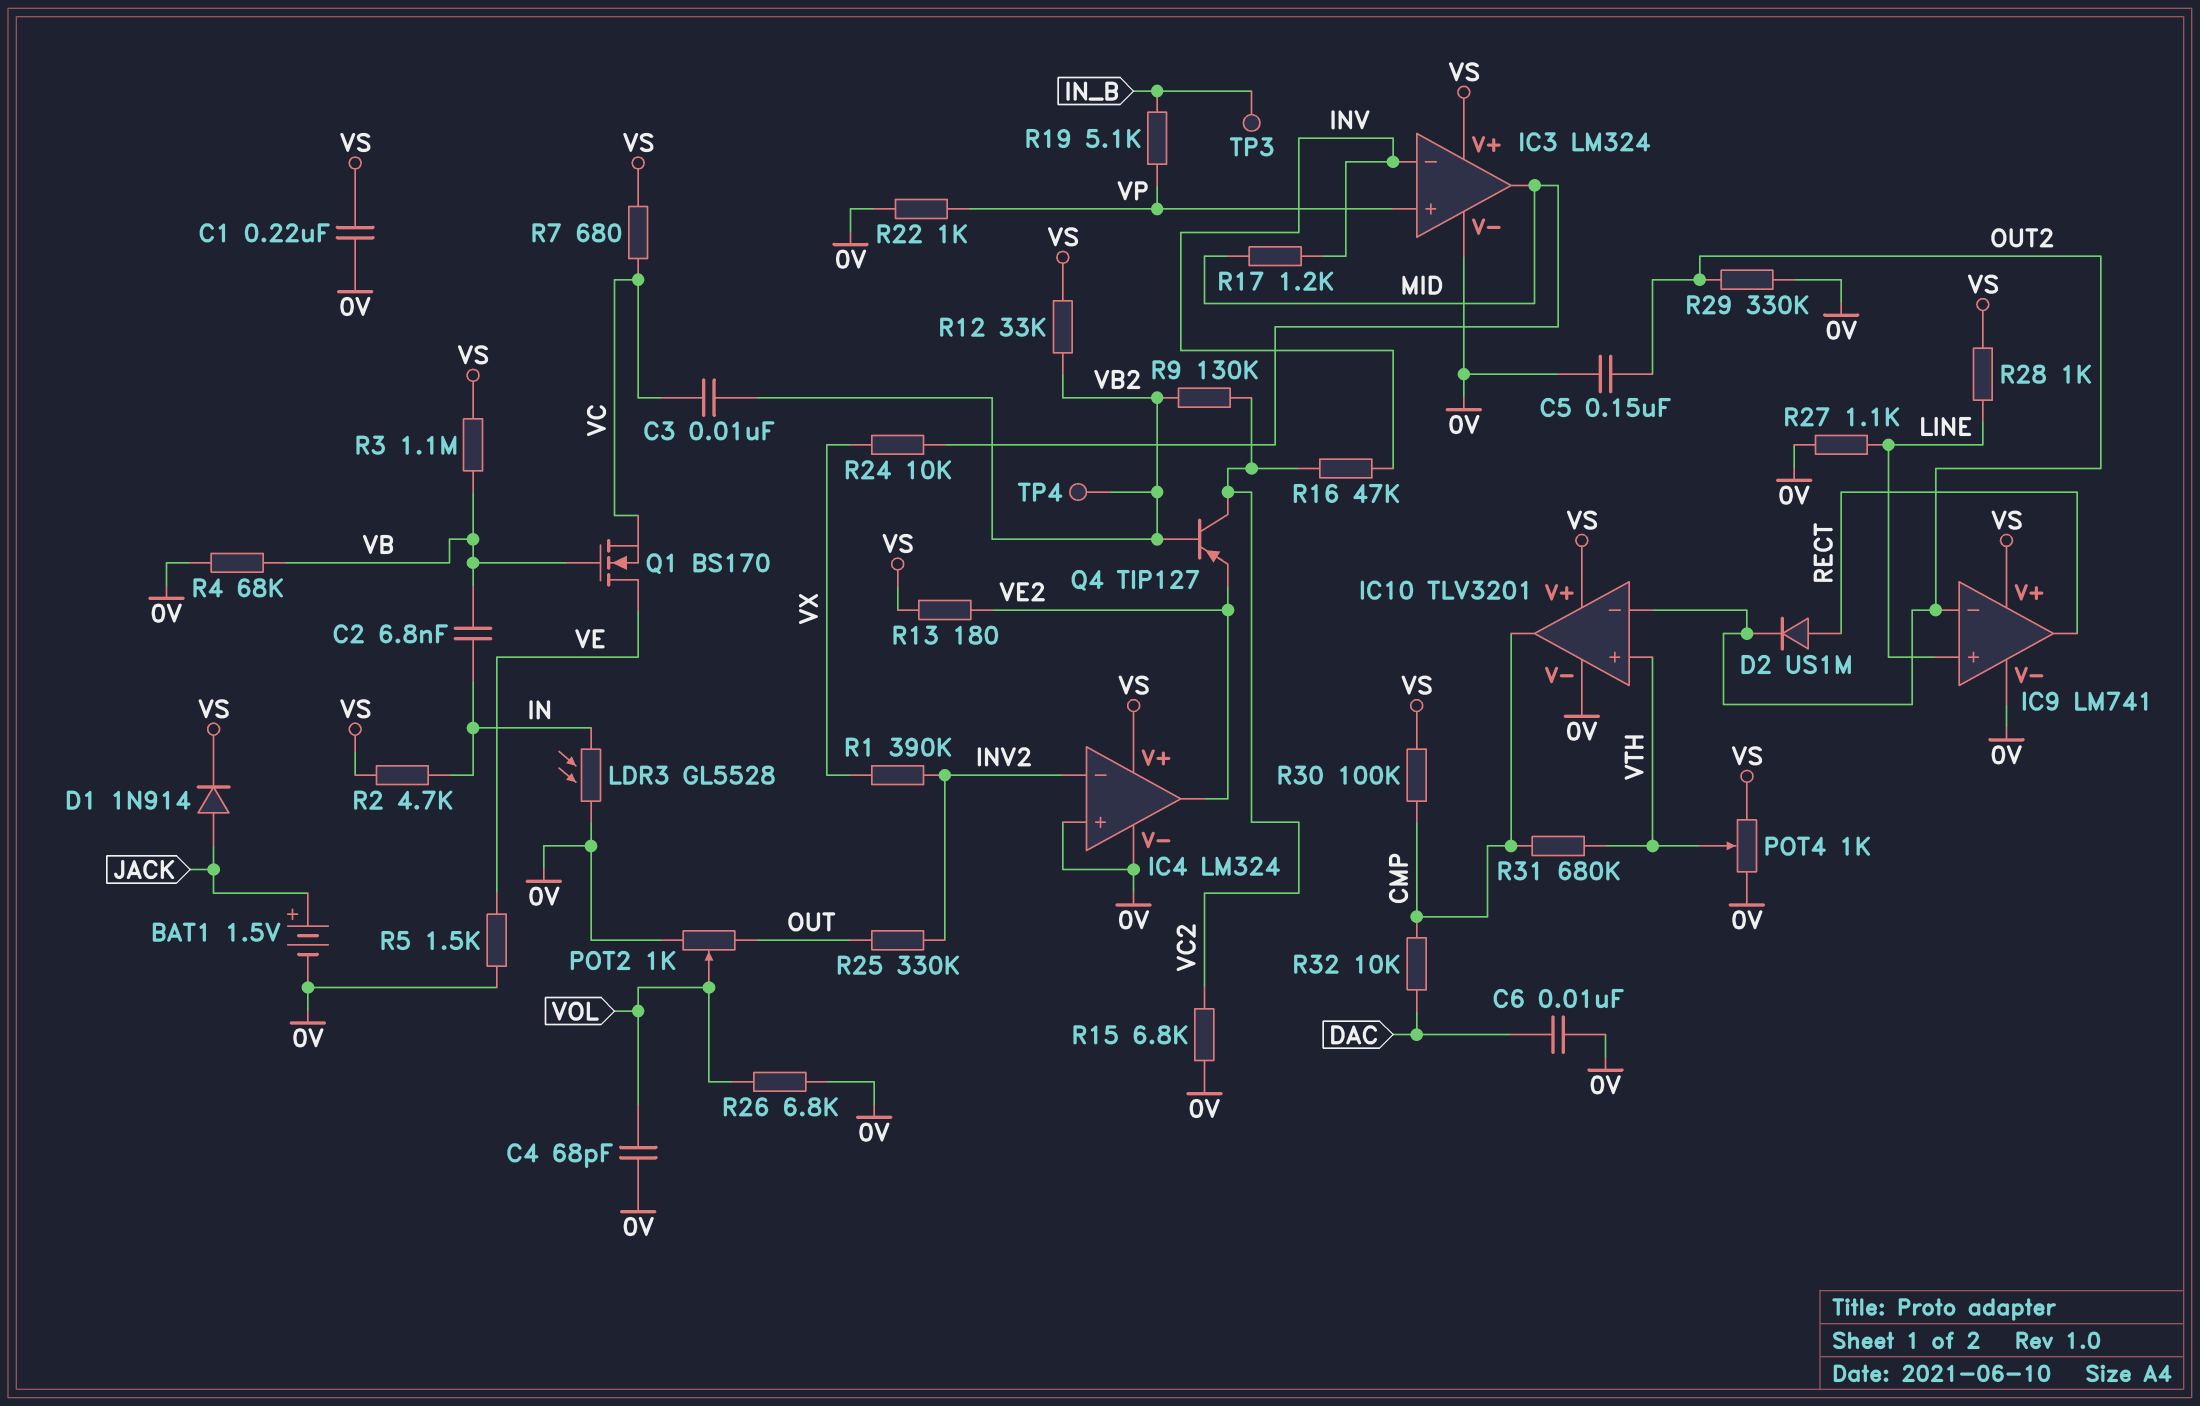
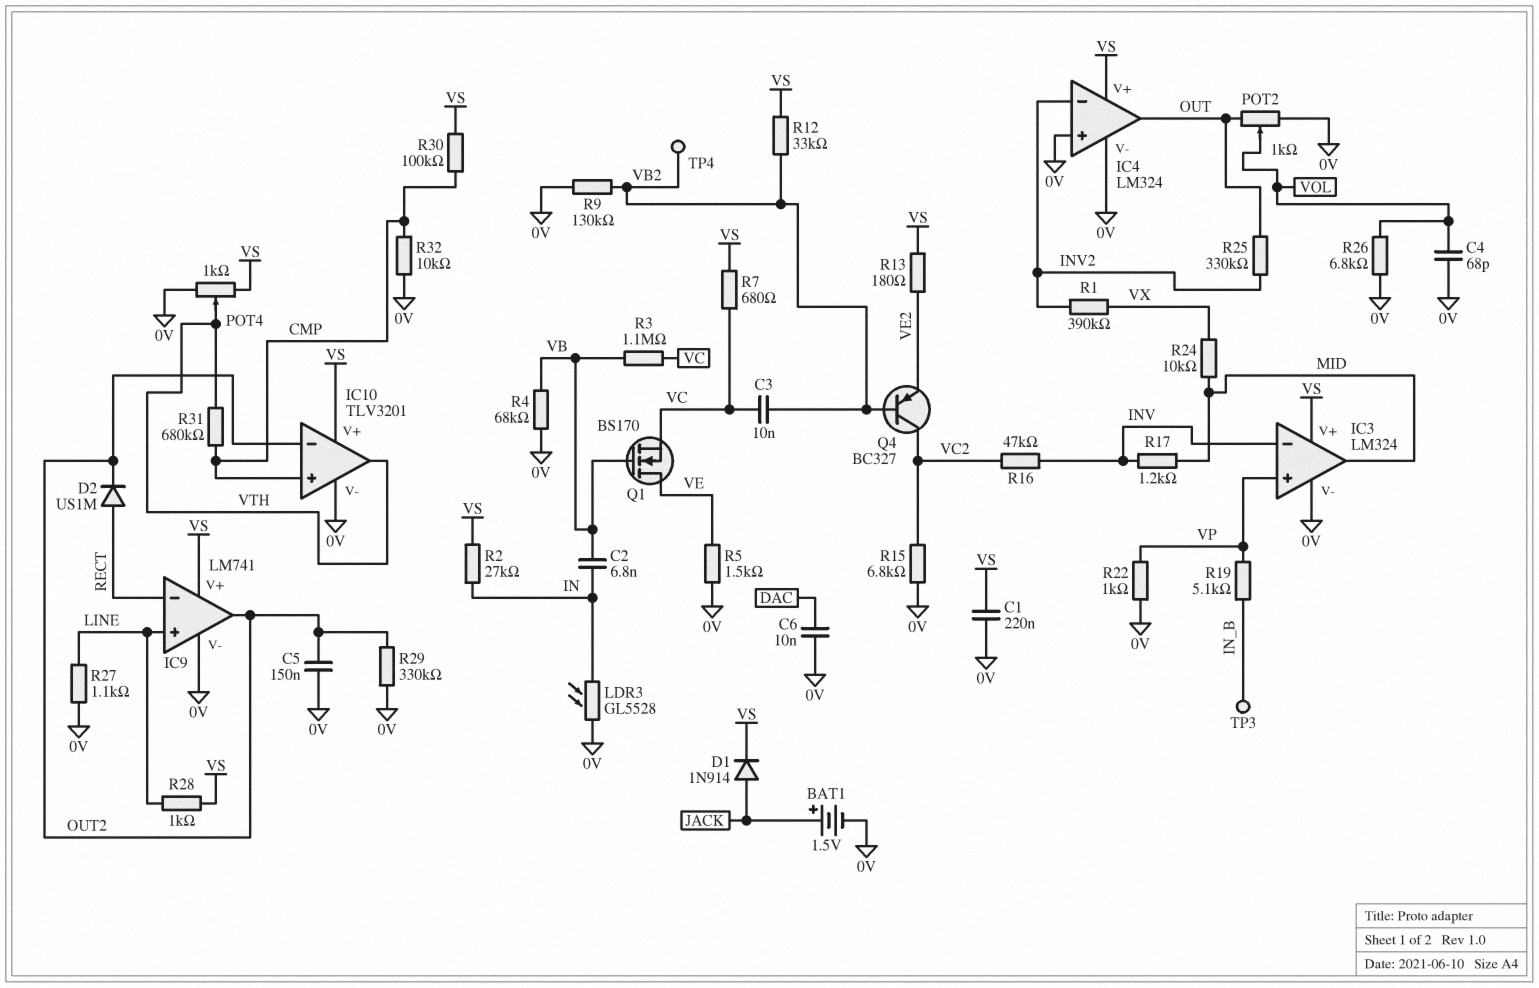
IC4 pin out: VE2 -> OUT
IC9 pin in-: OUT2 -> RECT
IC9 pin out: RECT -> OUT2
IC10 pin in+: VTH -> CMP
IC10 pin out: CMP -> VTH
Q4: PNP TIP127 (B VB2, C VC2, E VE2) -> PNP BC327 (B VB2, C VC2, E VE2)
R2: 4.7k (IN, VS) -> 27k (IN, VS)
R3: 1.1M (VB, VS) -> 1.1M (VB, VC)
R9: 130k (VB2, VC2) -> 130k (0V, VB2)
R32: 10k (CMP, DAC) -> 10k (0V, CMP)

